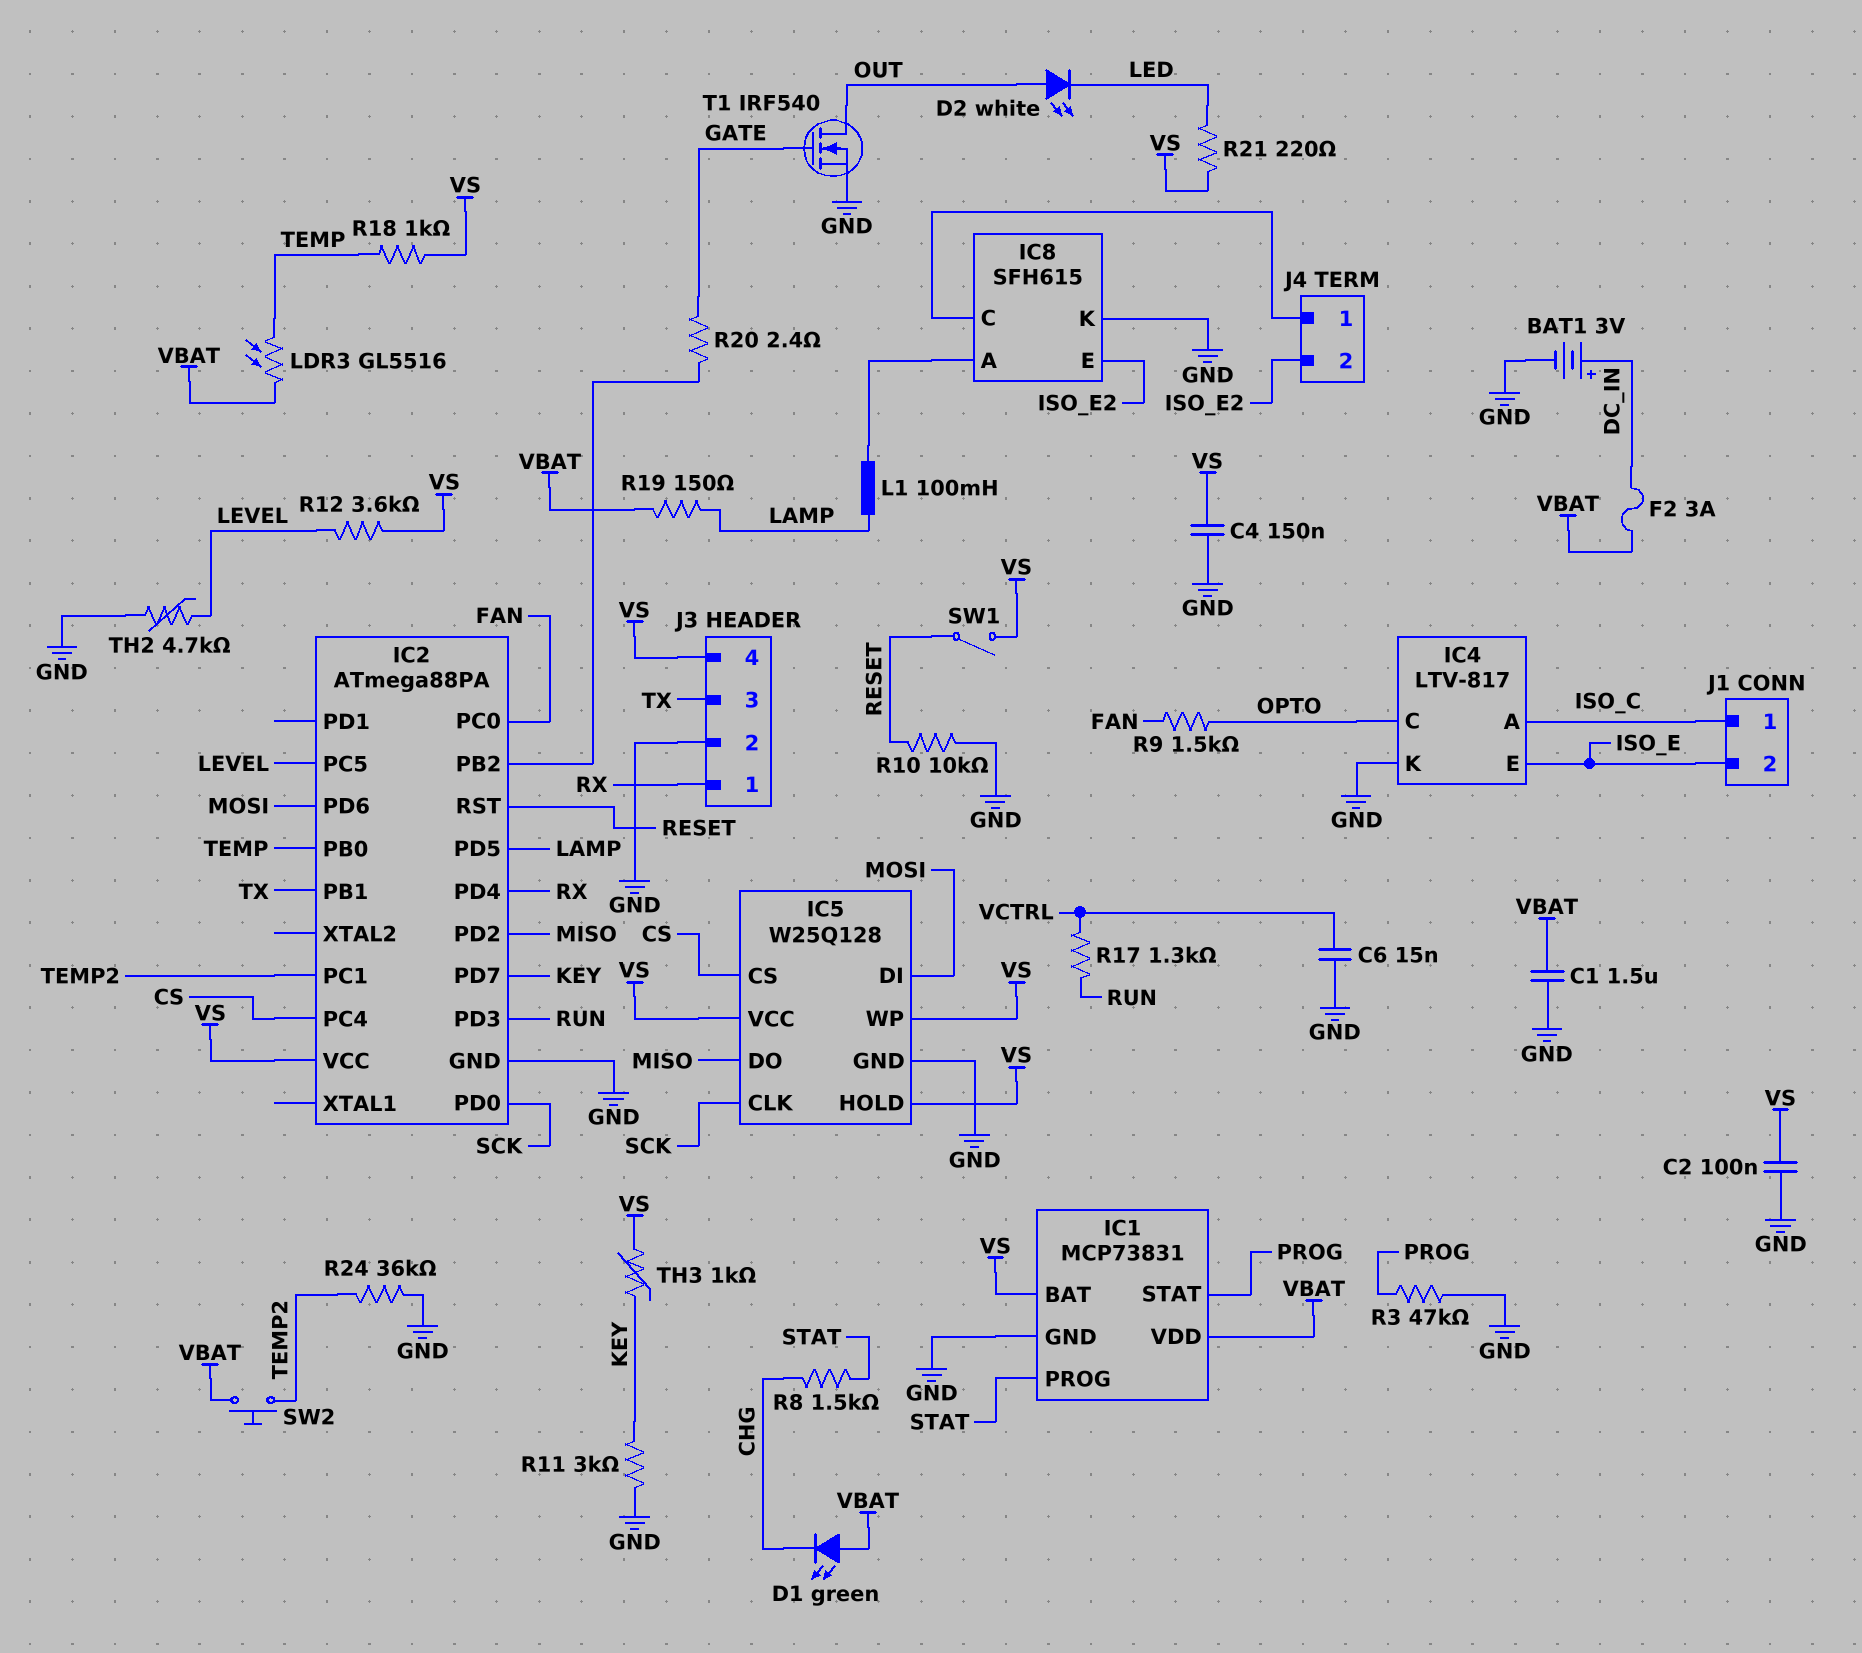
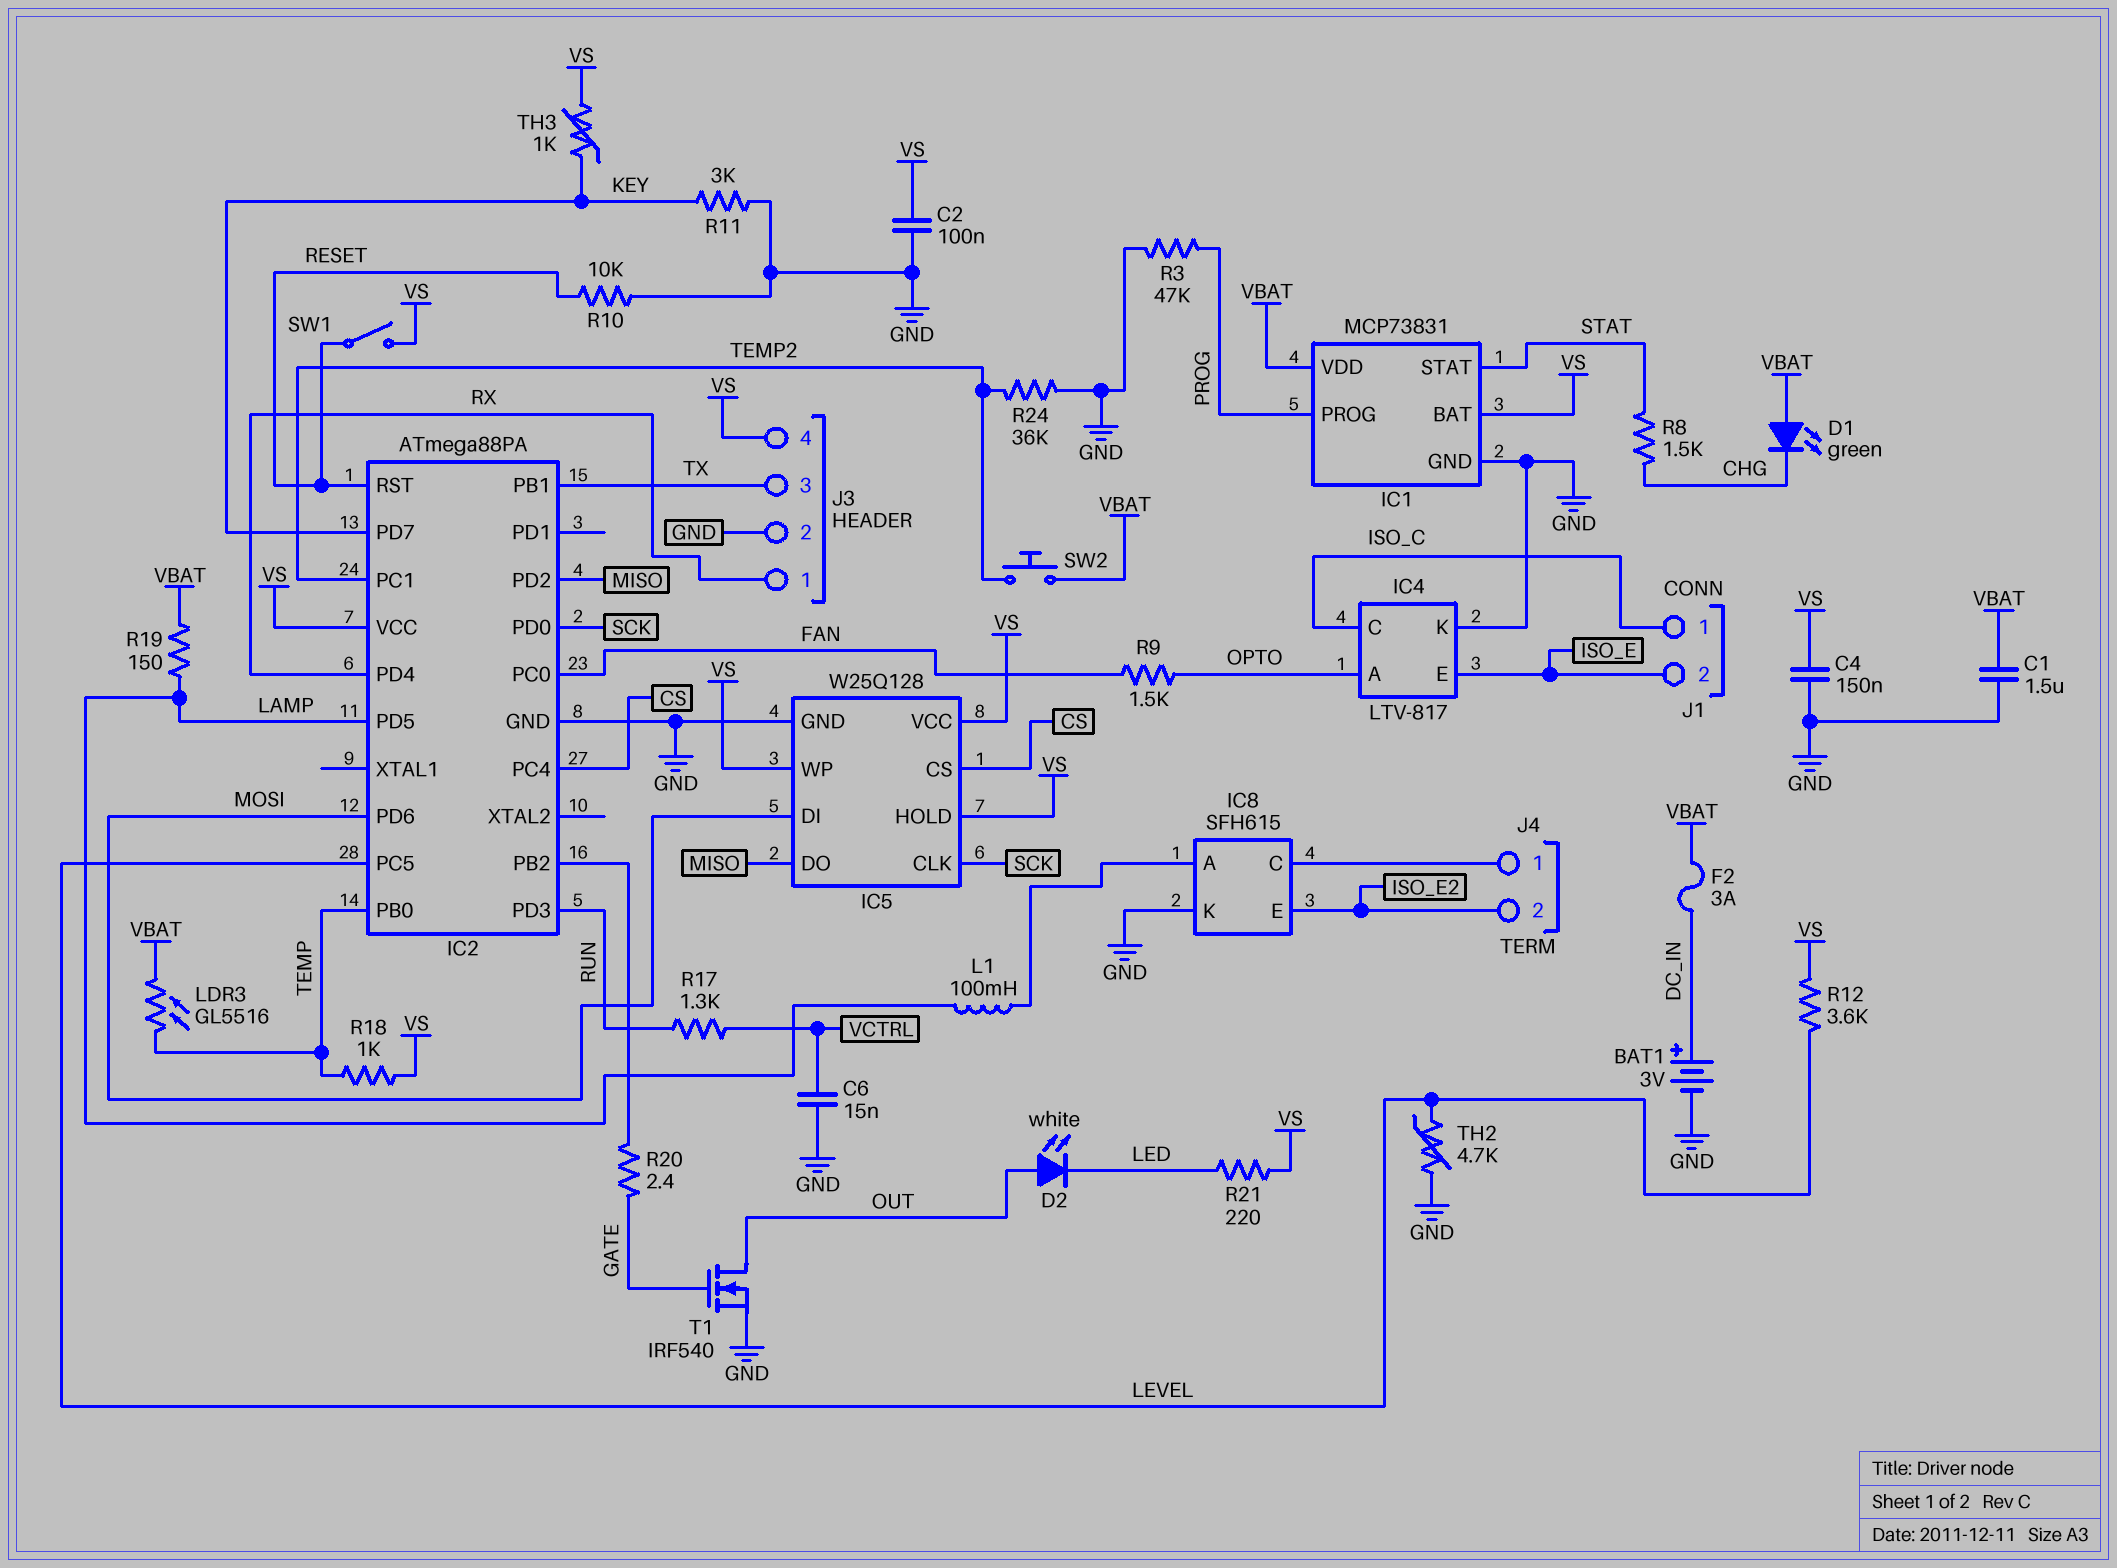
IC1 pin PROG: STAT -> PROG
IC1 pin STAT: PROG -> STAT
IC4 pin A: ISO_C -> OPTO
IC4 pin C: OPTO -> ISO_C

